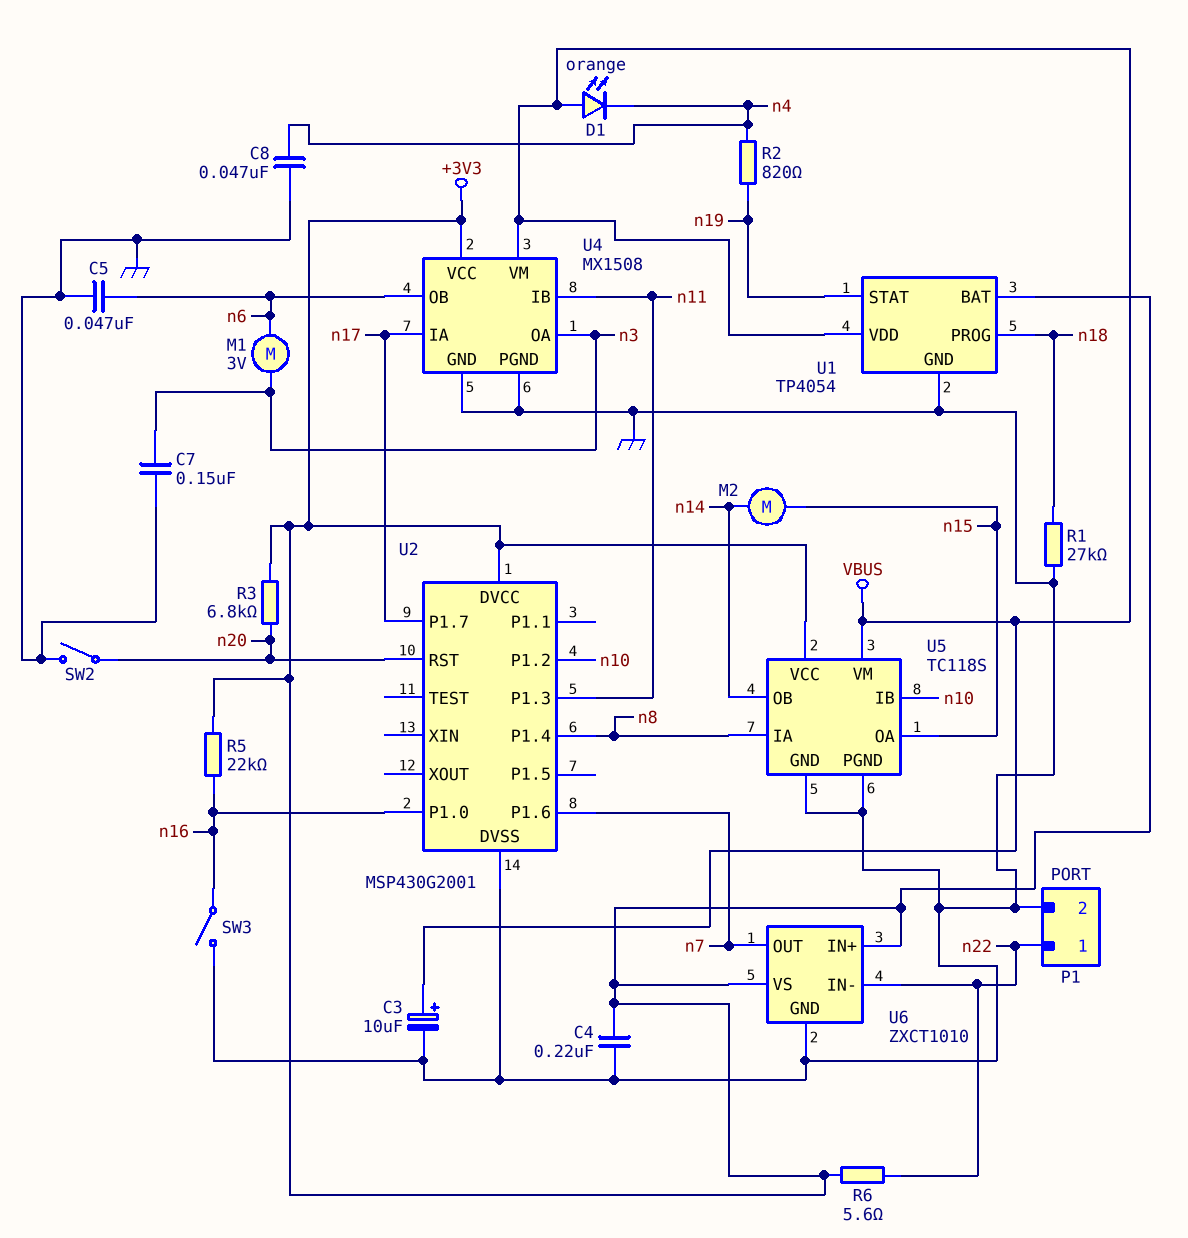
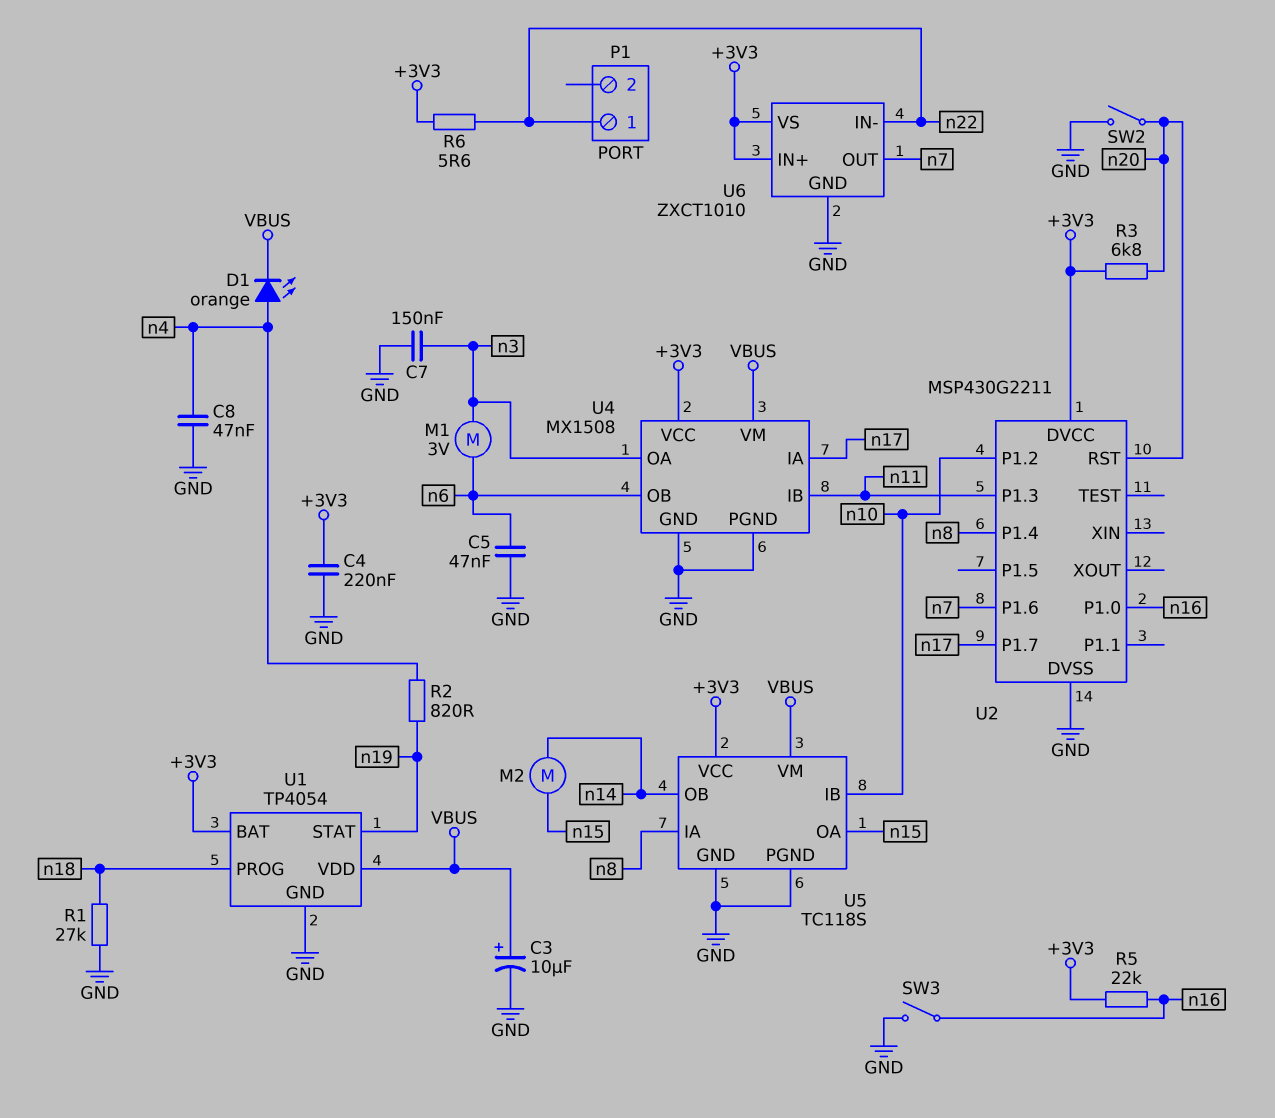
D1: LED orange (A VBUS, K n4) -> LED orange (A n4, K VBUS)
P1 pin 2: GND -> none
U2: MSP430G2001 -> MSP430G2211

